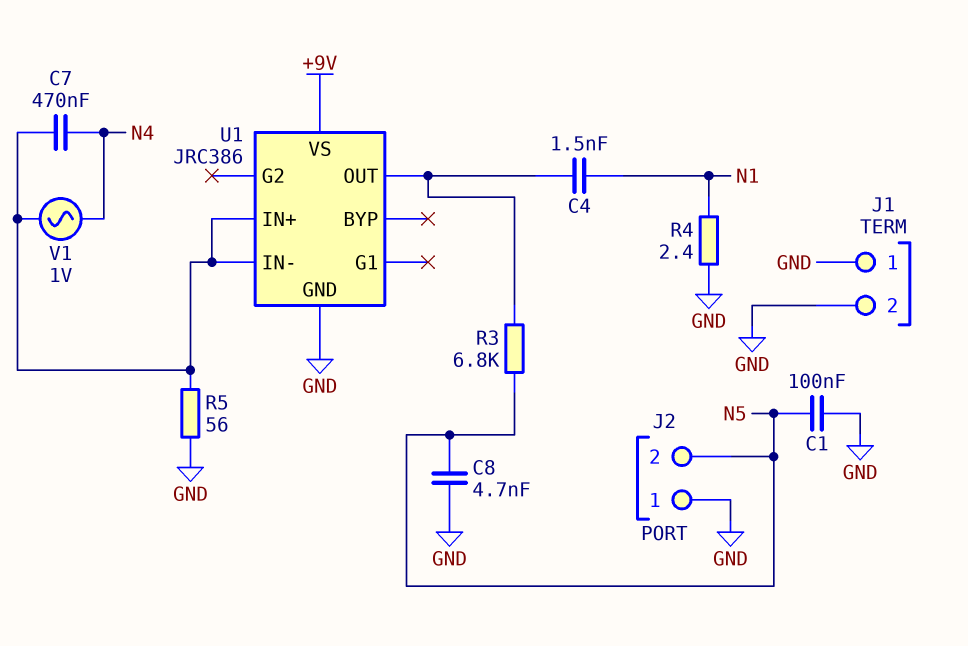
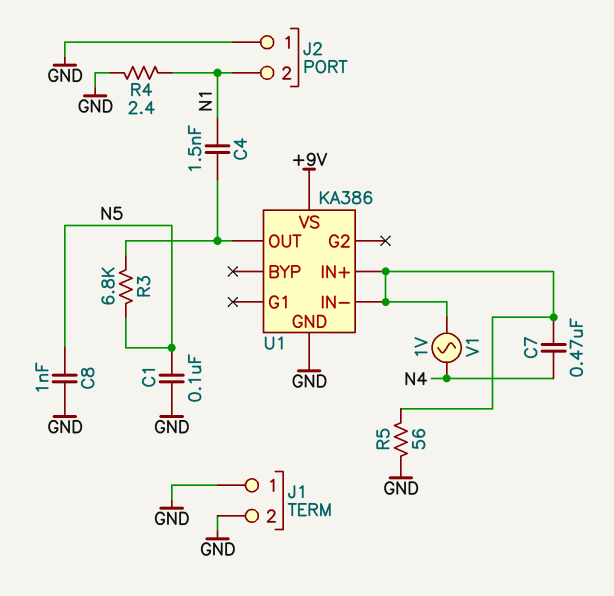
C8: 4.7nF (GND, N5) -> 1nF (GND, N5)
J2 pin 2: N5 -> N1
U1: JRC386 -> KA386

